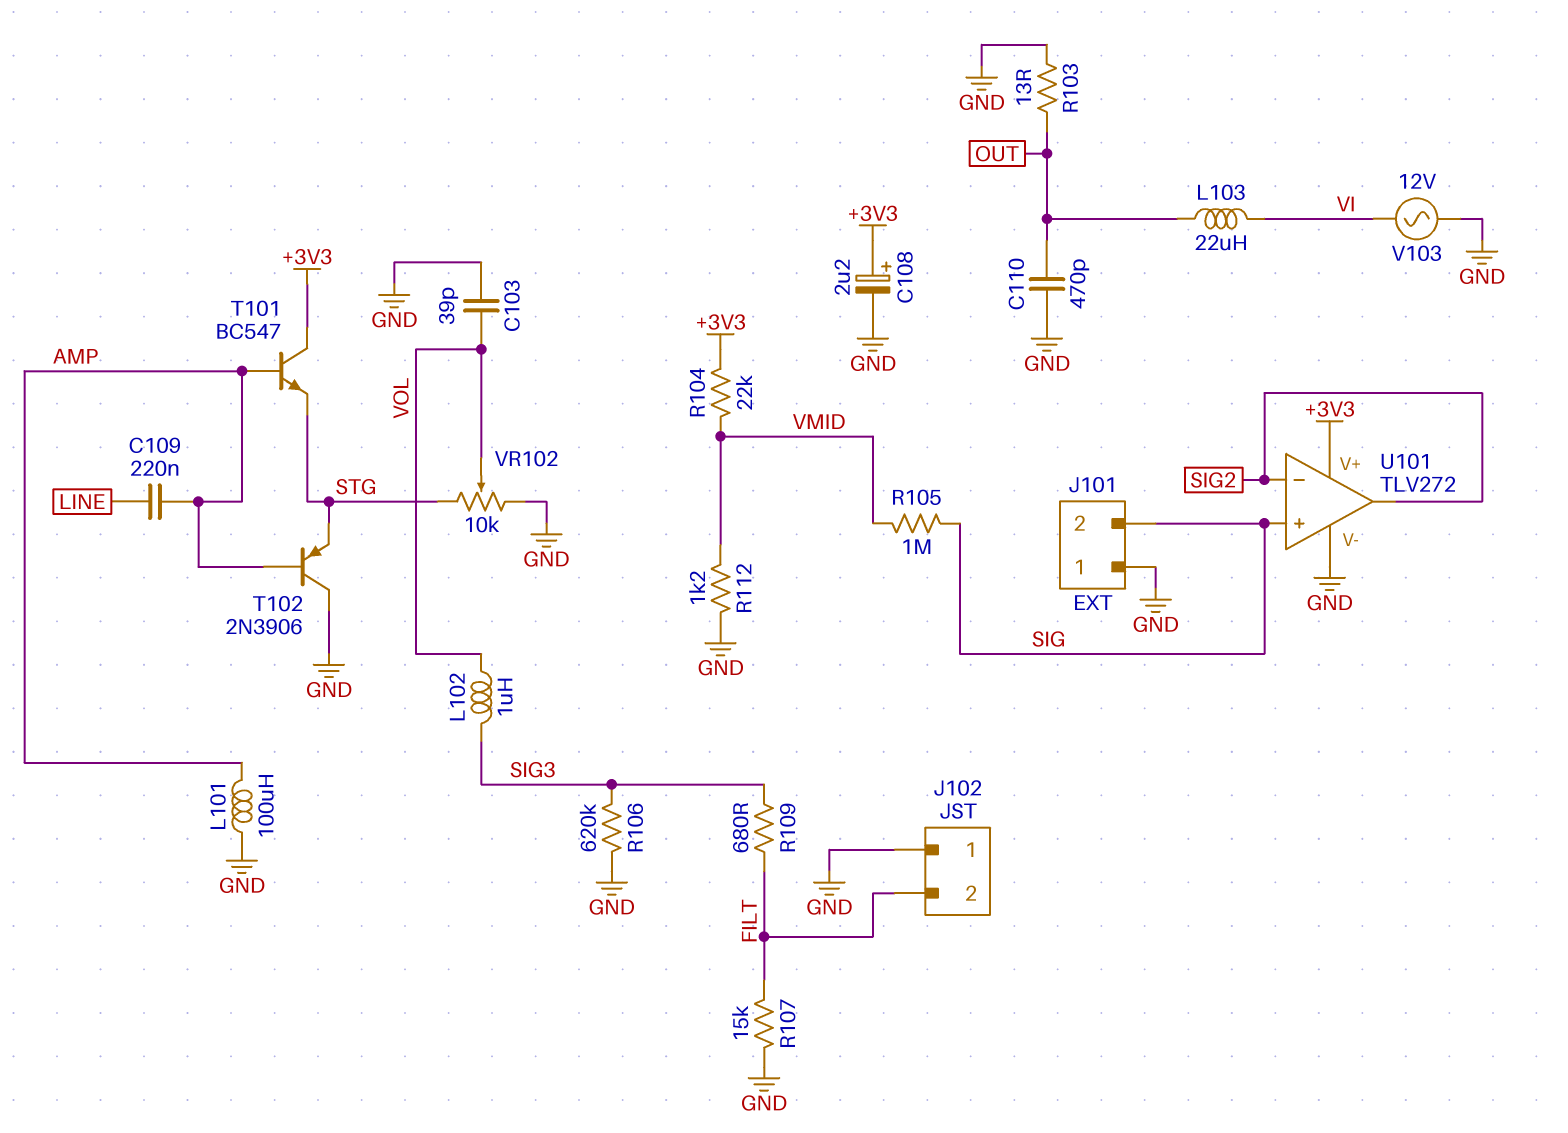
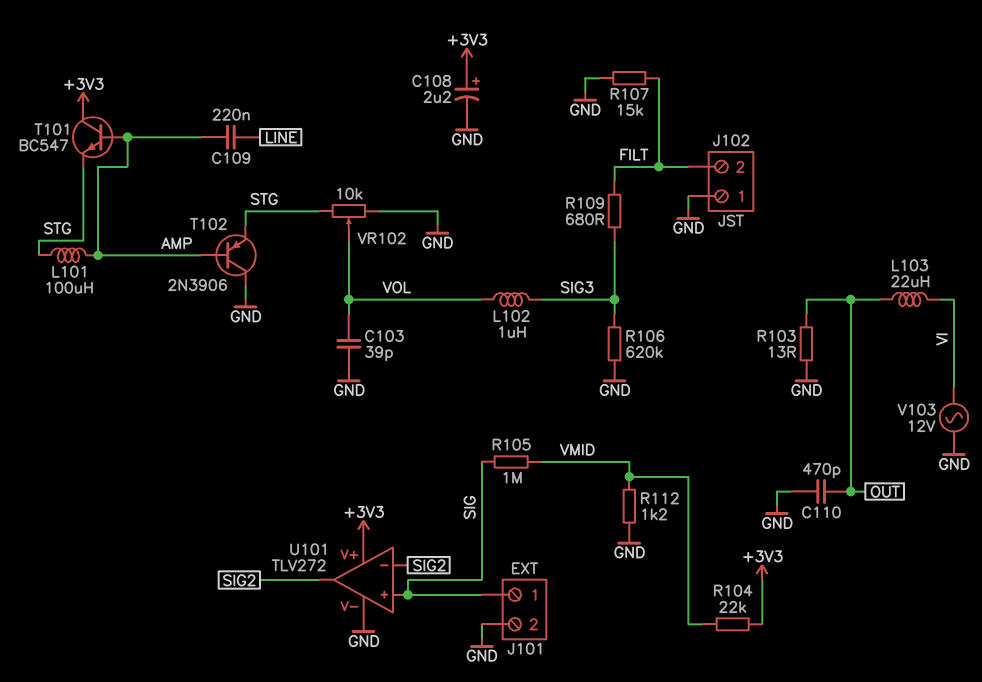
J101 pin 1: GND -> SIG
J101 pin 2: SIG -> GND
L101: 100uH (AMP, GND) -> 100uH (AMP, STG)

